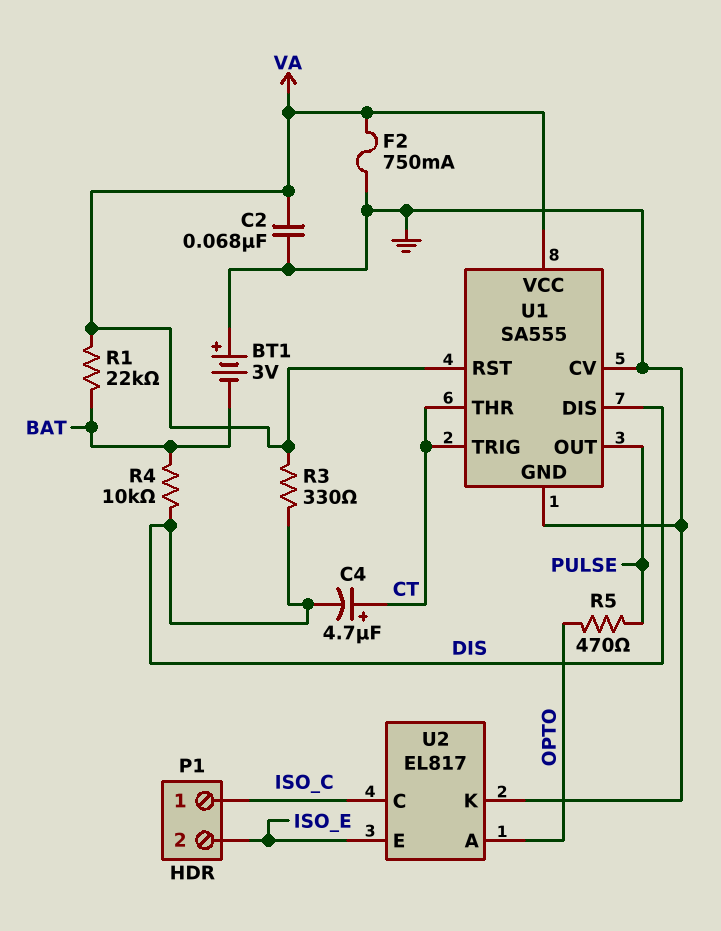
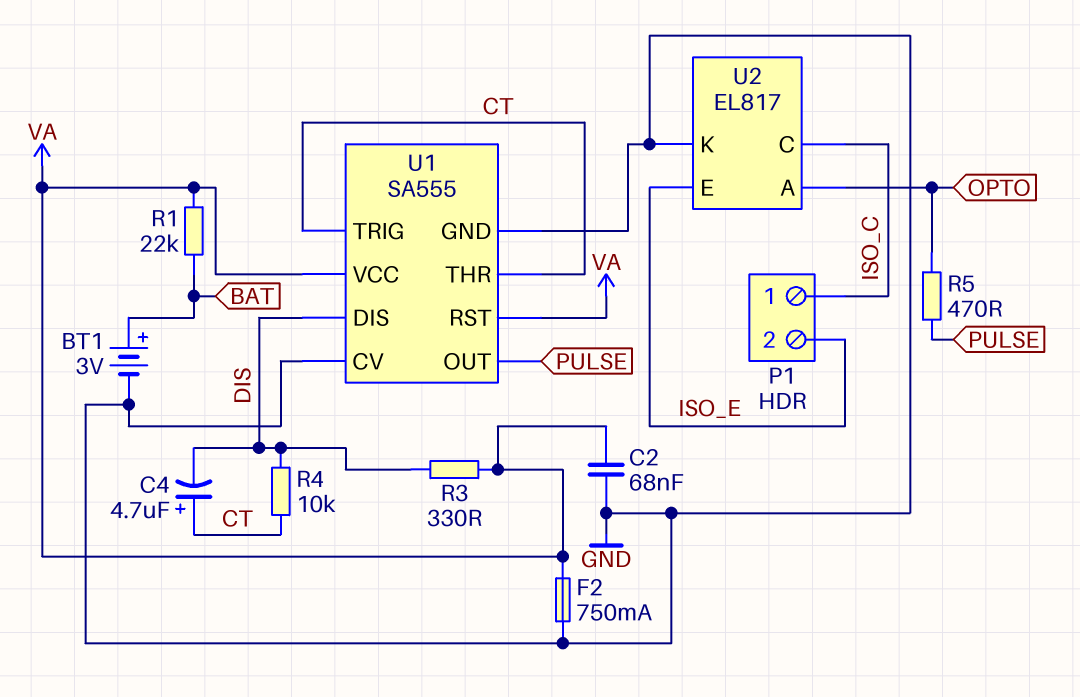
BT1: 3V (plus GND, minus BAT) -> 3V (plus BAT, minus GND)
R4: 10k (BAT, DIS) -> 10k (CT, DIS)

